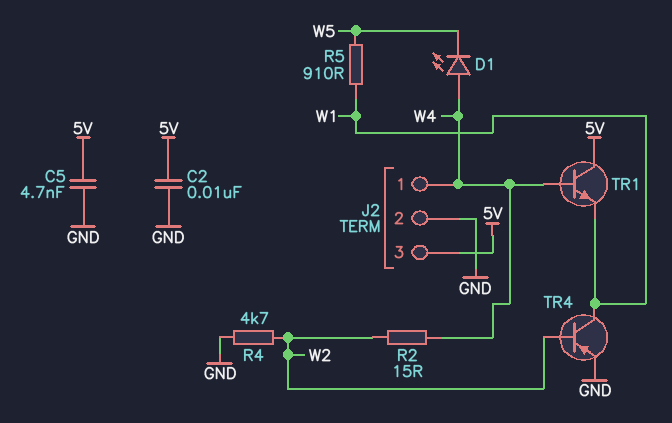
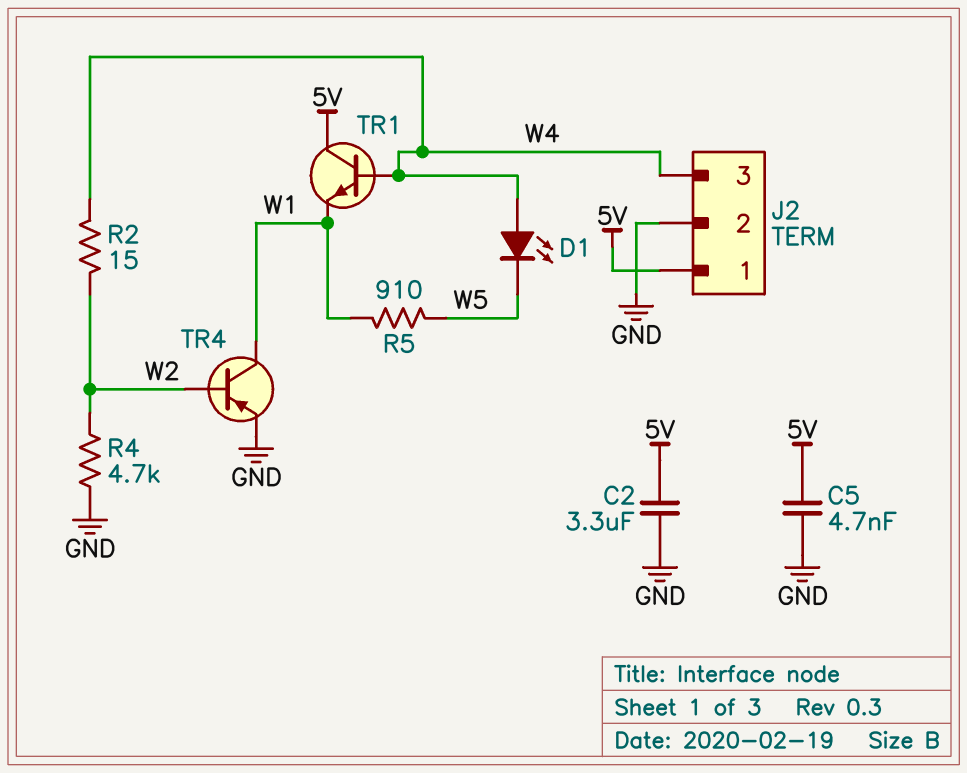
C2: 10nF (5V, GND) -> 3.3uF (5V, GND)
J2 pin 1: W4 -> 5V
J2 pin 3: 5V -> W4

